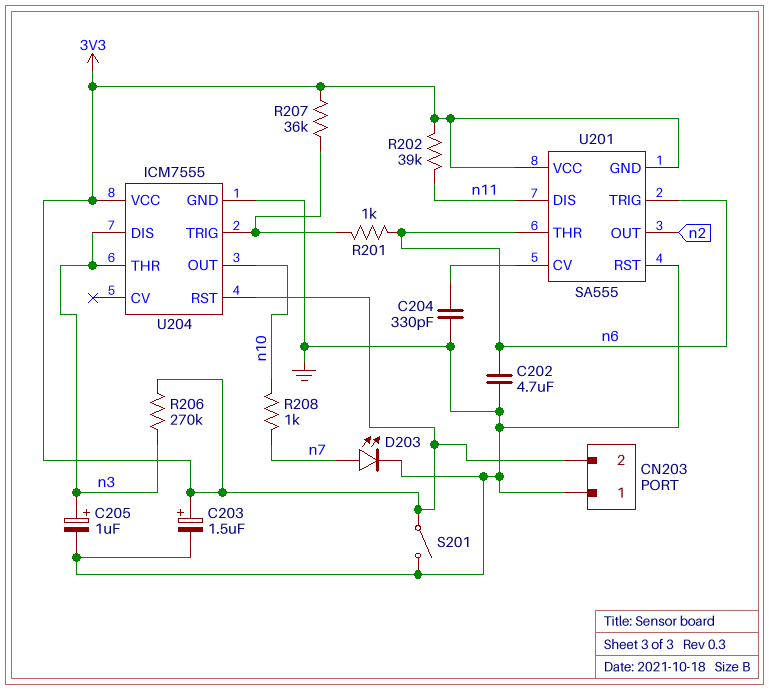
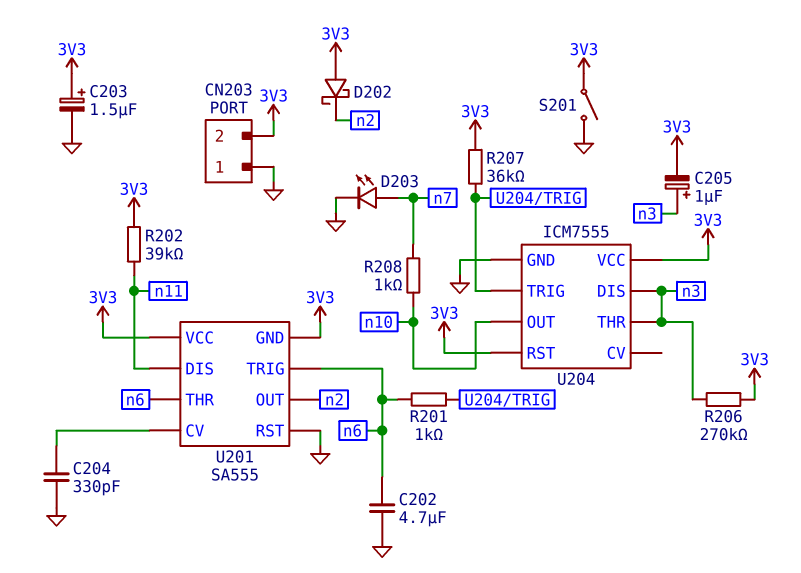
C205: 1uF (plus n3, minus GND) -> 1uF (plus n3, minus 3V3)
D202: none -> schottky (A 3V3, K n2)

